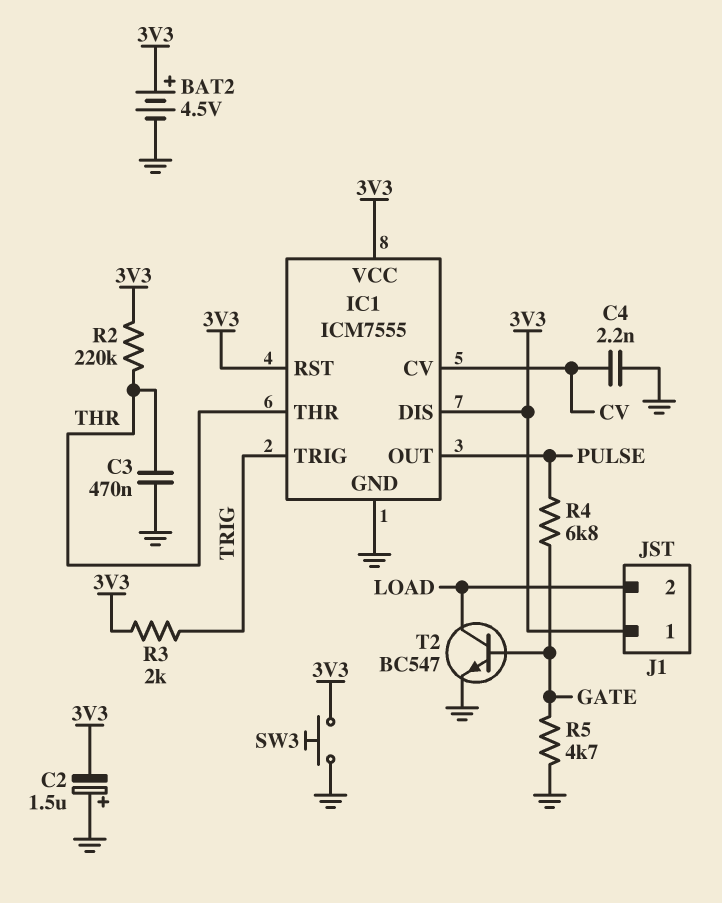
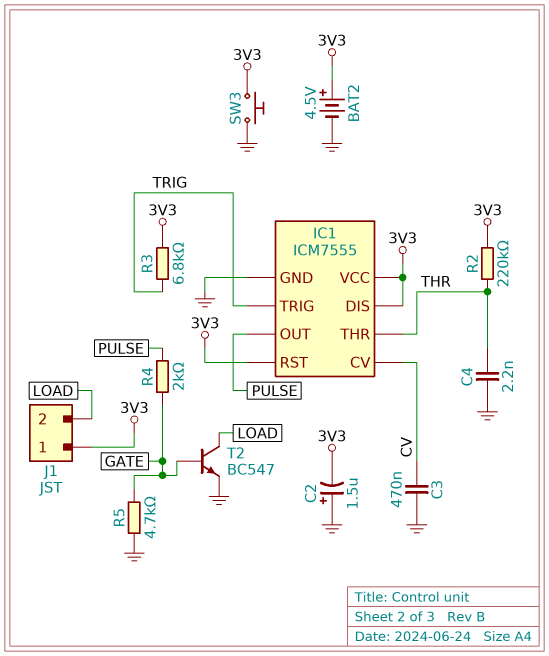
C3: 470nF (GND, THR) -> 470nF (CV, GND)
C4: 2.2nF (CV, GND) -> 2.2nF (GND, THR)
R3: 2k (3V3, TRIG) -> 6.8k (3V3, TRIG)
R4: 6.8k (GATE, PULSE) -> 2k (GATE, PULSE)

